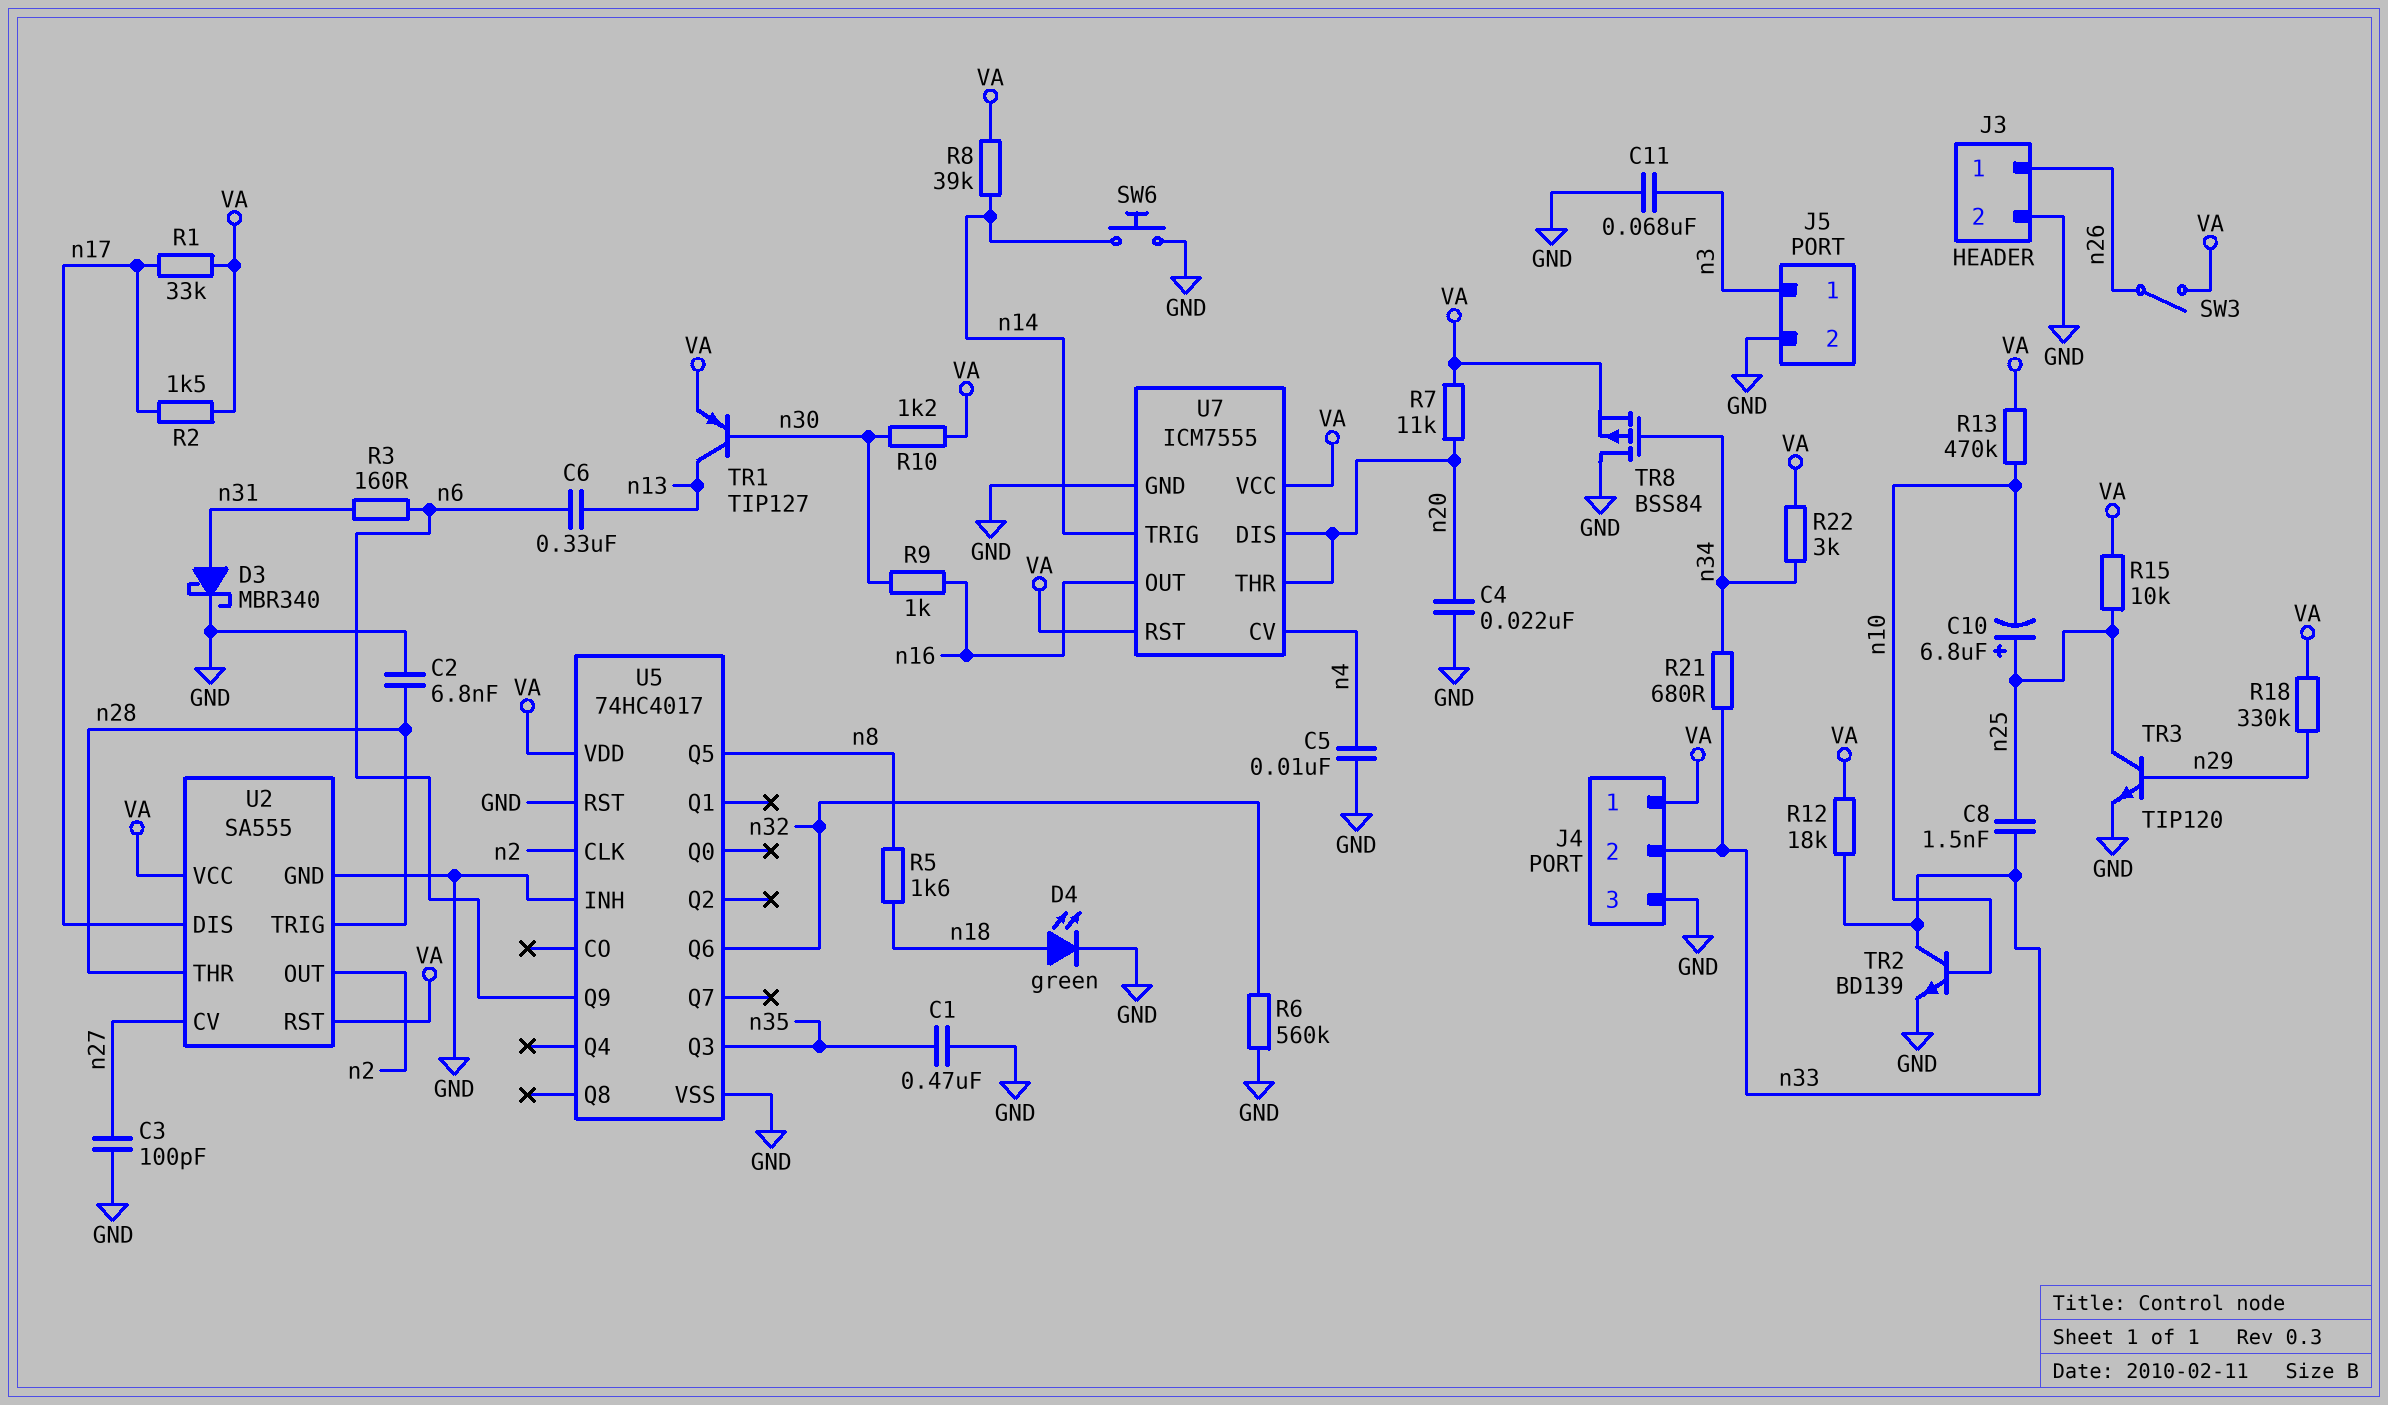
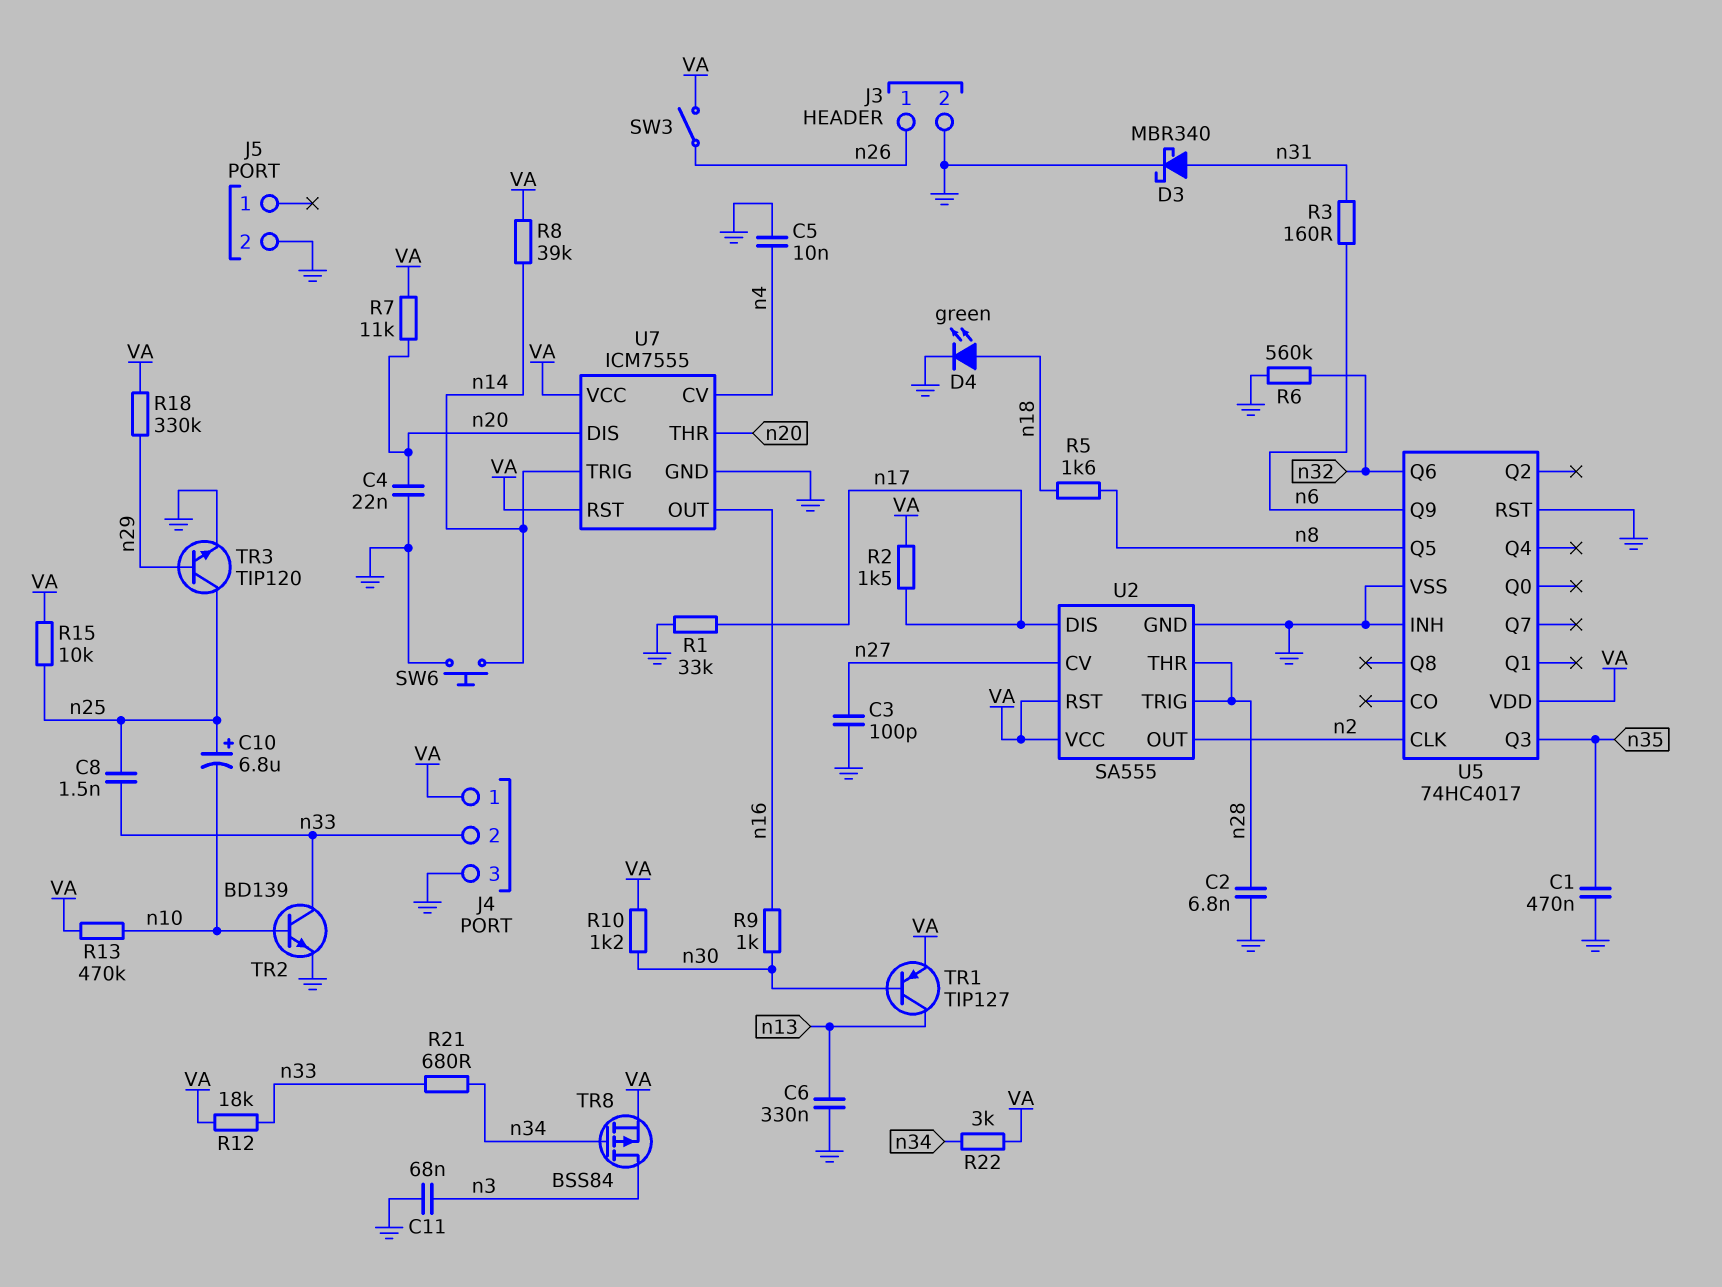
C6: 330nF (n6, n13) -> 330nF (GND, n13)
J5 pin 1: n3 -> none
R1: 33k (VA, n17) -> 33k (GND, n17)
TR8: PMOS BSS84 (G n34, D GND, S VA) -> PMOS BSS84 (G n34, D n3, S VA)

